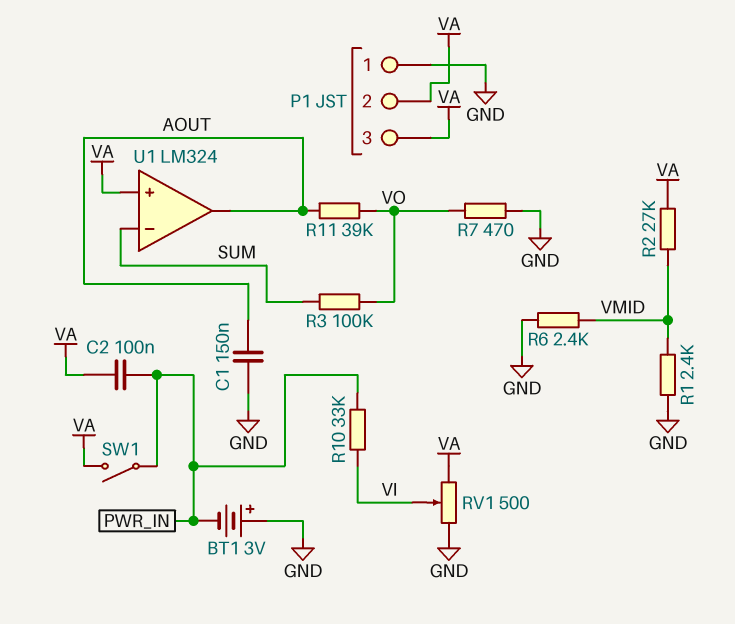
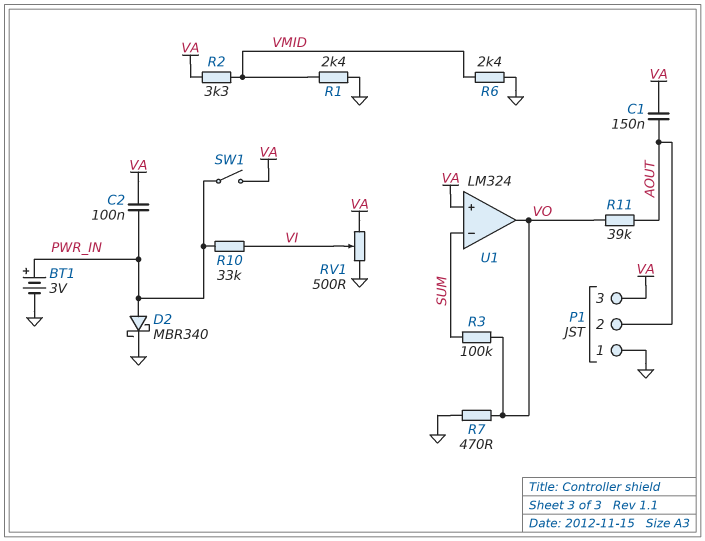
BT1: 3V (plus GND, minus PWR_IN) -> 3V (plus PWR_IN, minus GND)
C1: 150nF (AOUT, GND) -> 150nF (AOUT, VA)
D2: none -> schottky MBR340 (A PWR_IN, K GND)
P1 pin 2: VA -> AOUT
R2: 27k (VA, VMID) -> 3.3k (VA, VMID)
U1 pin out: AOUT -> VO

